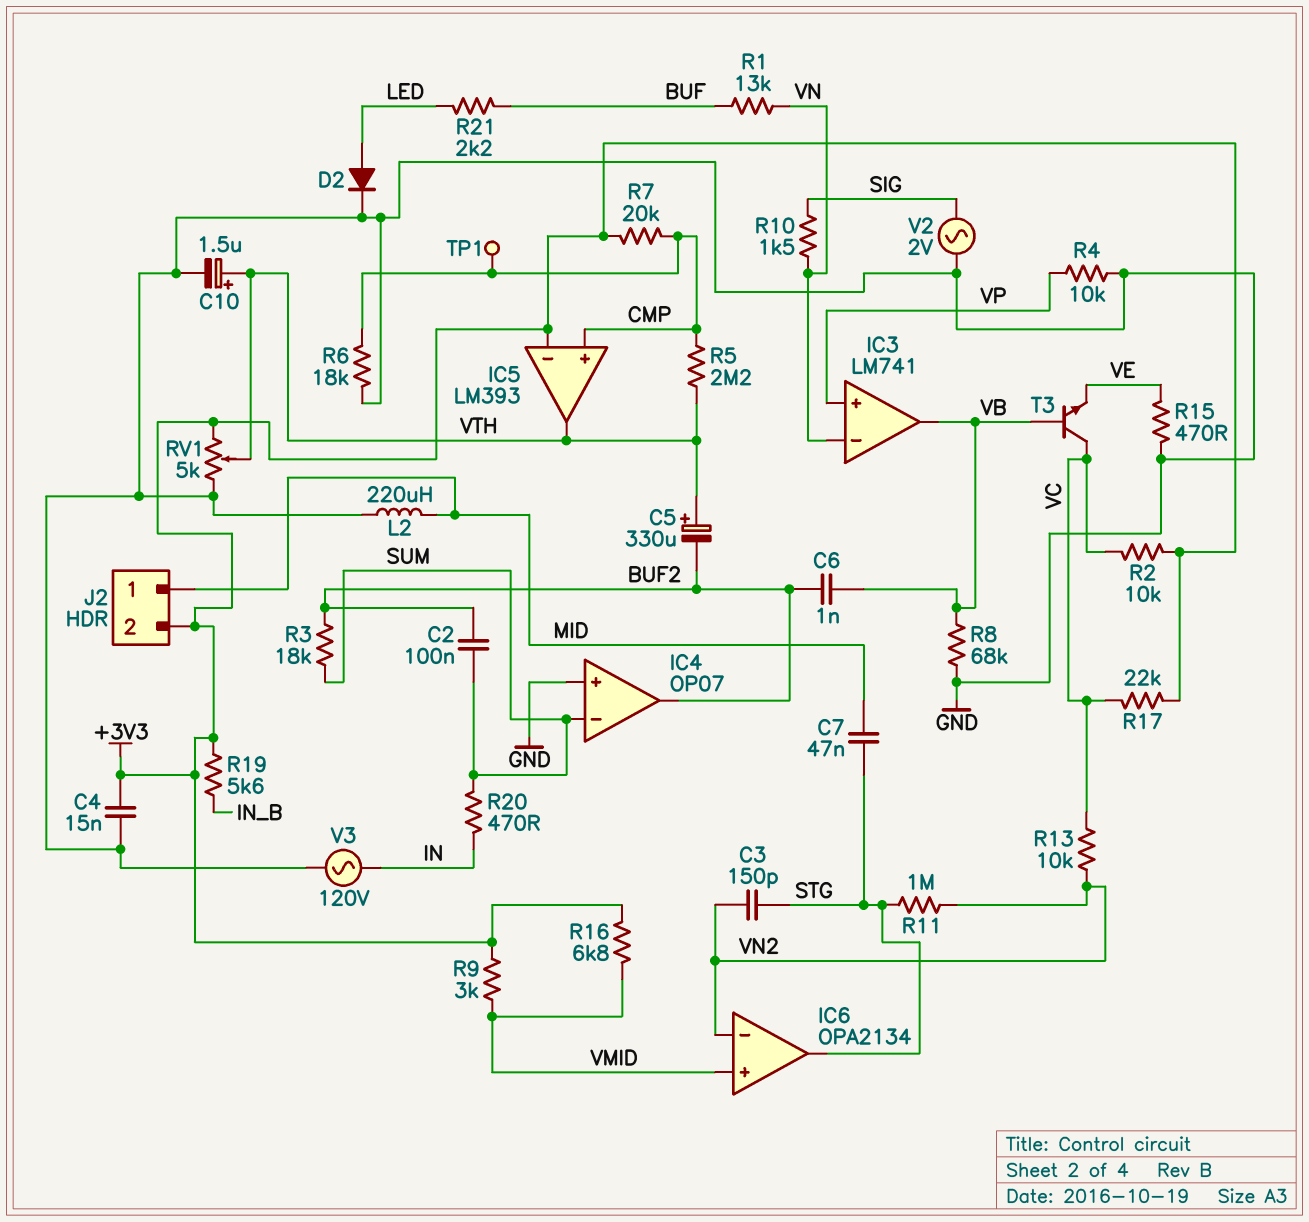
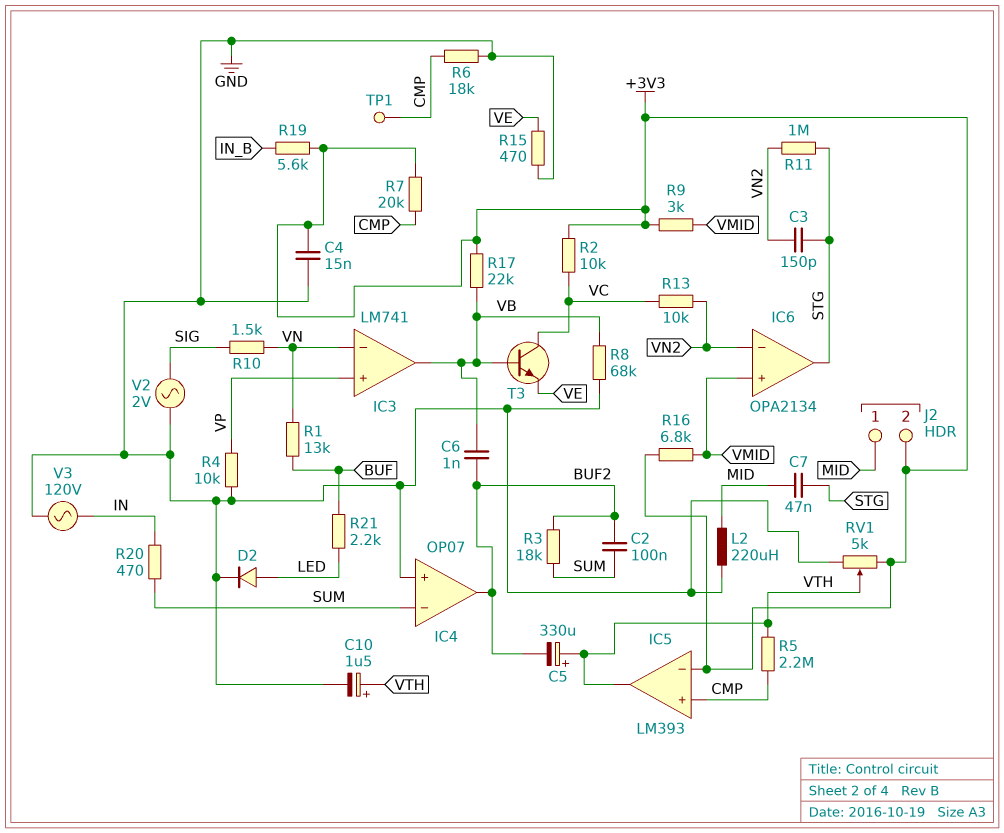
R17: 22k (+3V3, VC) -> 22k (+3V3, VB)

